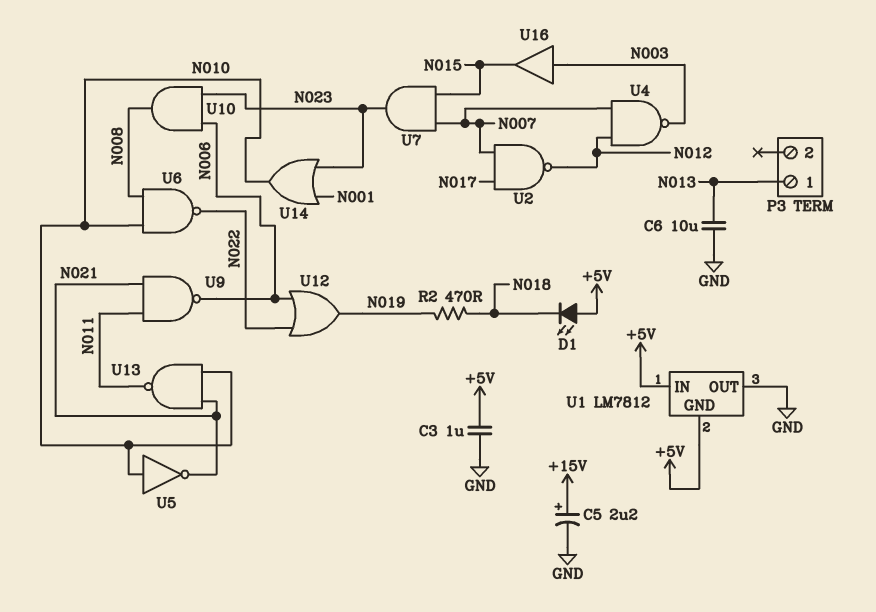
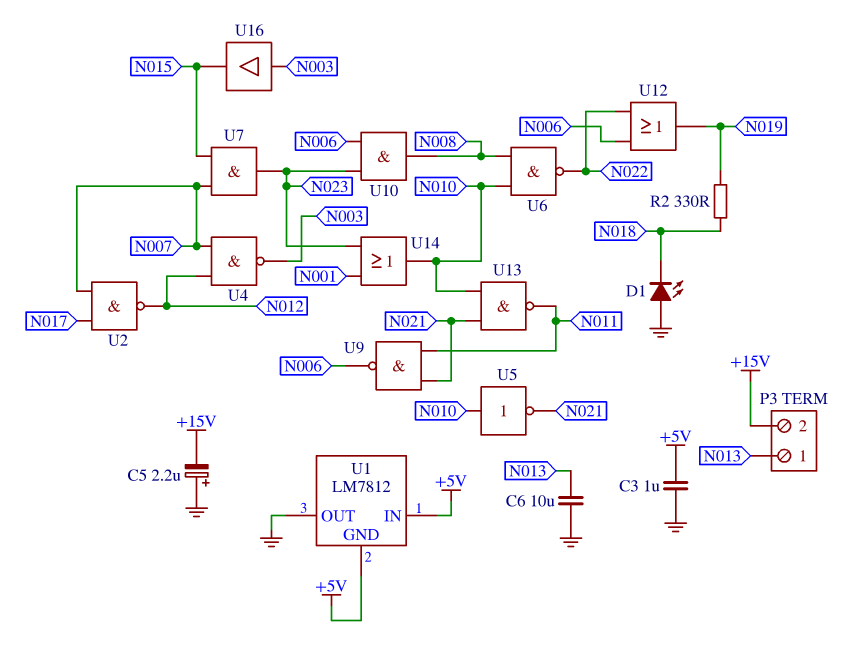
C5: 2.2uF (plus +15V, minus GND) -> 2.2uF (plus GND, minus +15V)
D1: LED (A +5V, K N018) -> LED (A GND, K N018)
P3 pin 2: none -> +15V
R2: 470 (N018, N019) -> 330 (N018, N019)

